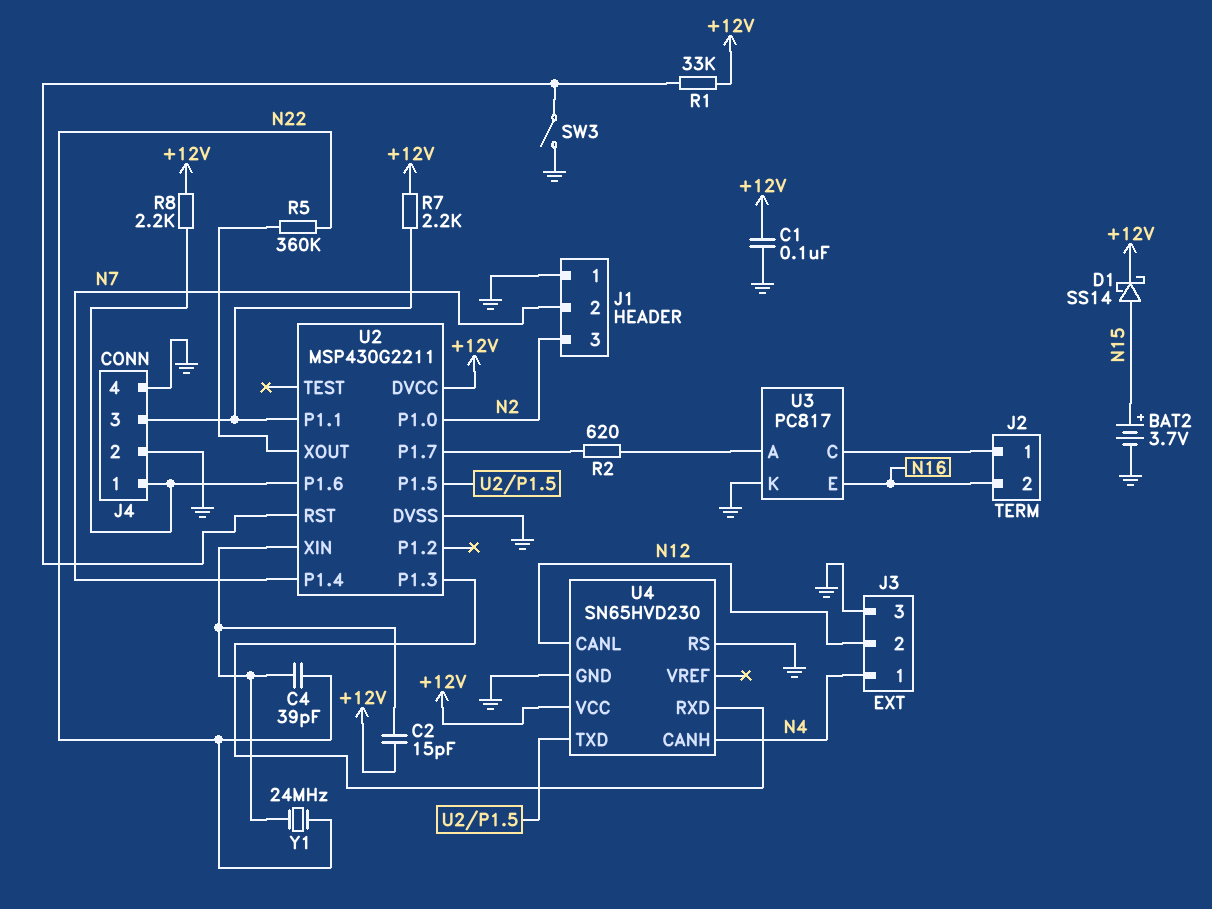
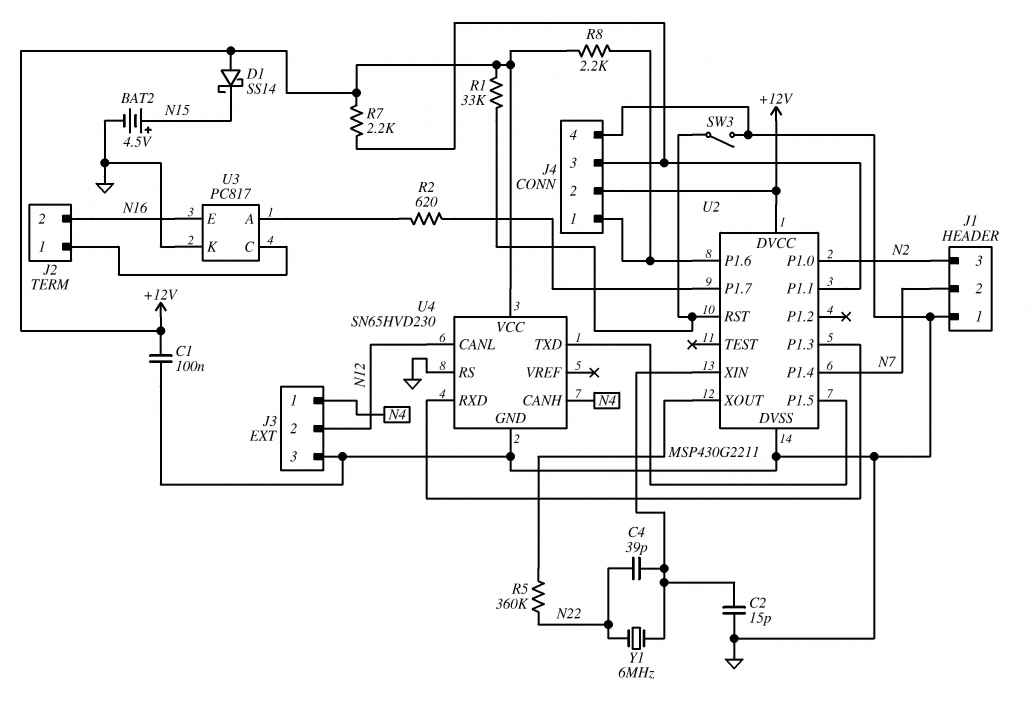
BAT2: 3.7V (plus N15, minus GND) -> 4.5V (plus N15, minus GND)
C2: 15pF (+12V, U2/XIN) -> 15pF (GND, U2/XIN)
D1: schottky SS14 (A N15, K +12V) -> schottky SS14 (A +12V, K N15)
J4 pin 2: GND -> +12V
Y1: 24MHz (N22, U2/XIN) -> 6MHz (N22, U2/XIN)

